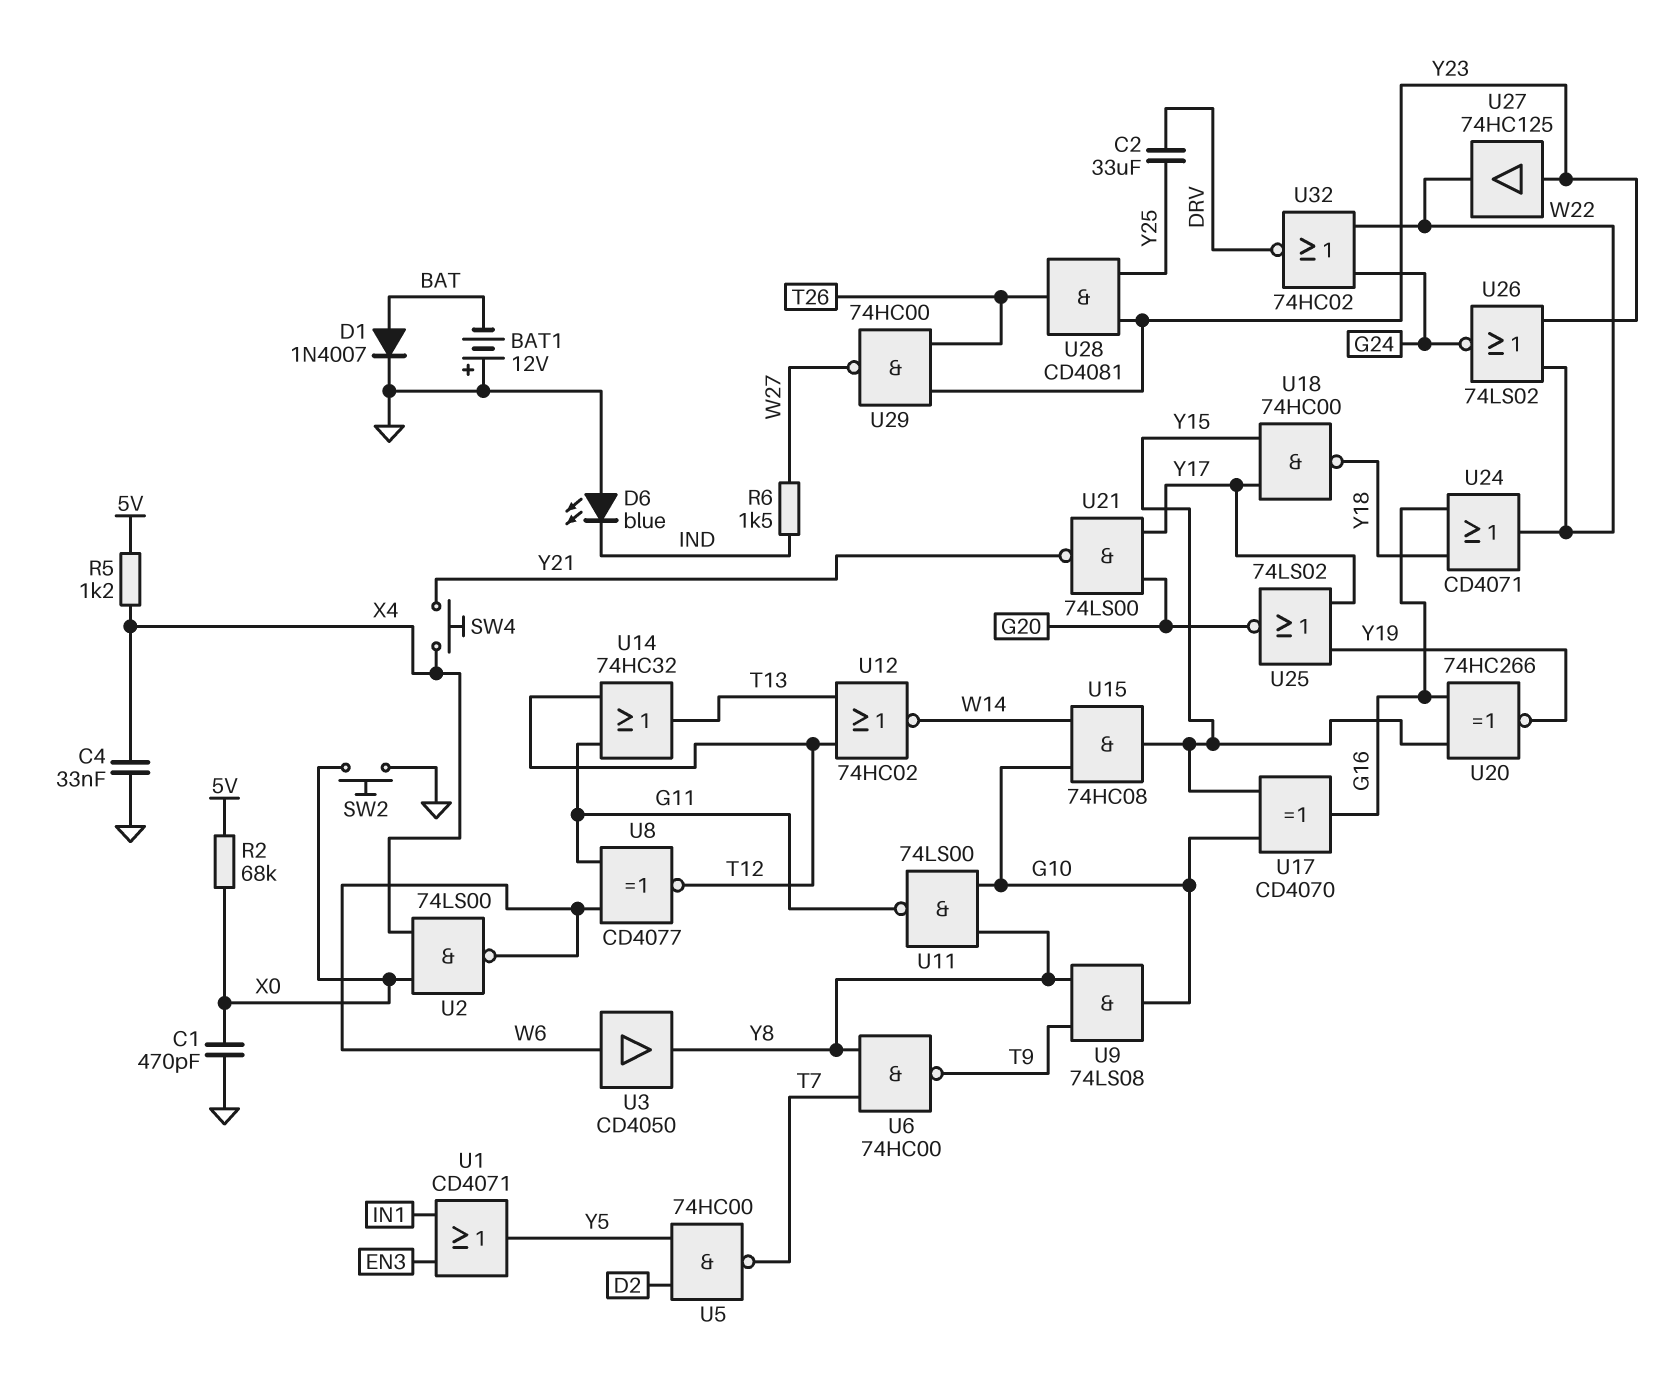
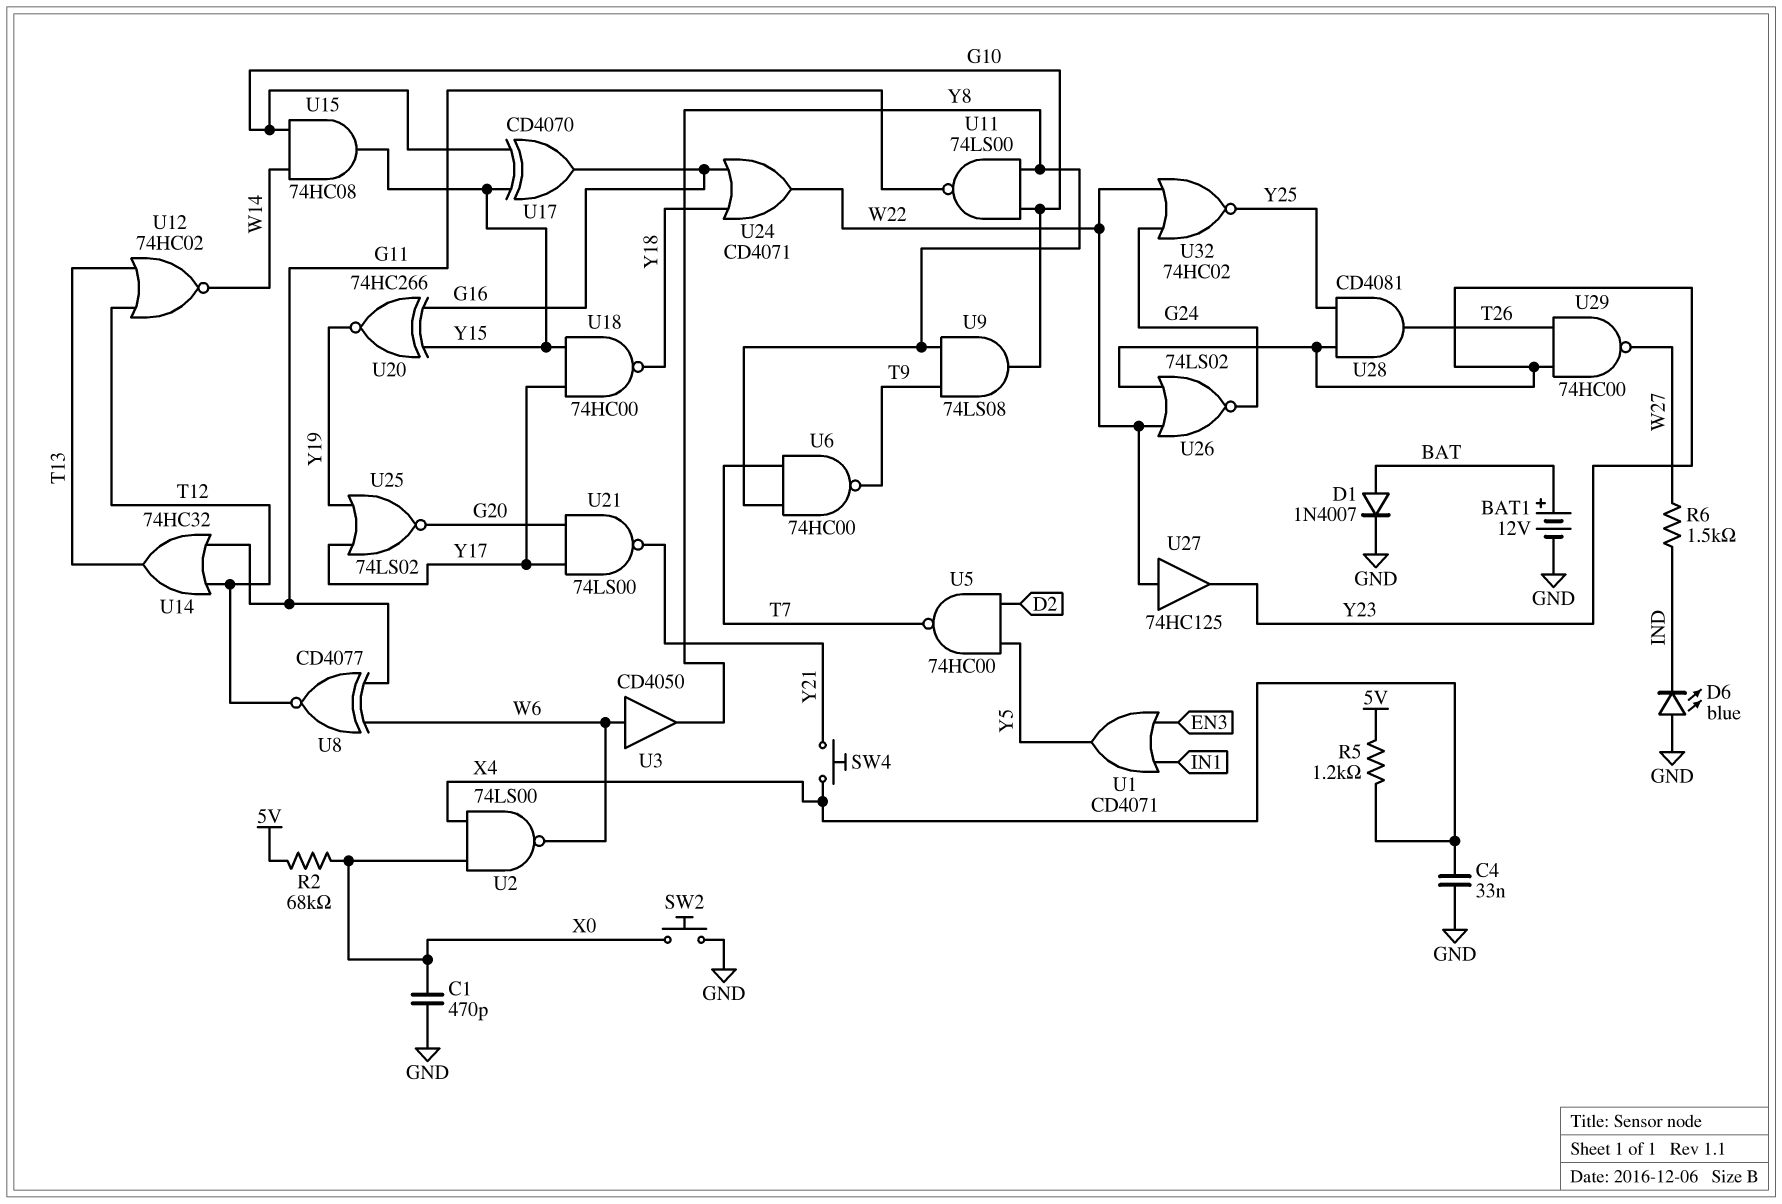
BAT1: 12V (plus GND, minus BAT) -> 12V (plus BAT, minus GND)
C2: 33uF (DRV, Y25) -> none
U27: buffer 74HC125 (in Y23, out W22) -> buffer 74HC125 (in W22, out Y23)
U32: NOR 74HC02 (in G24, in W22, out DRV) -> NOR 74HC02 (in G24, in W22, out Y25)

